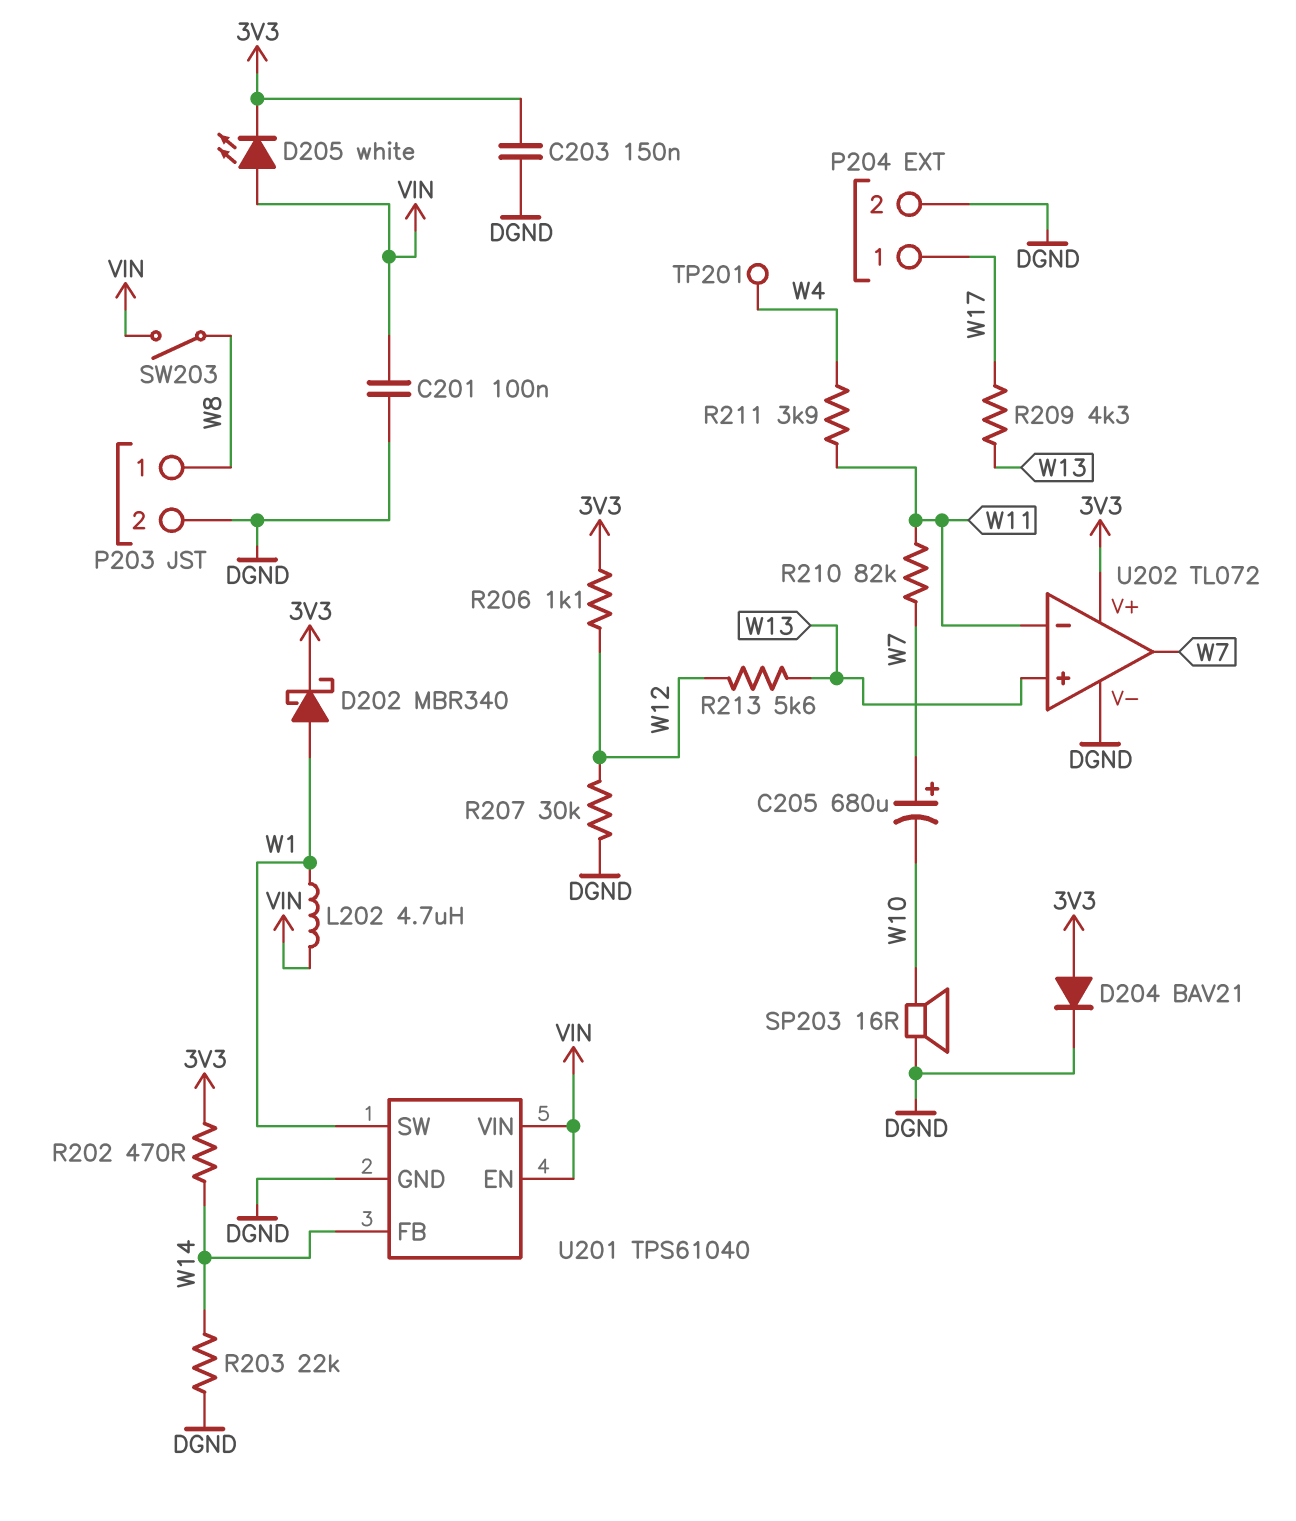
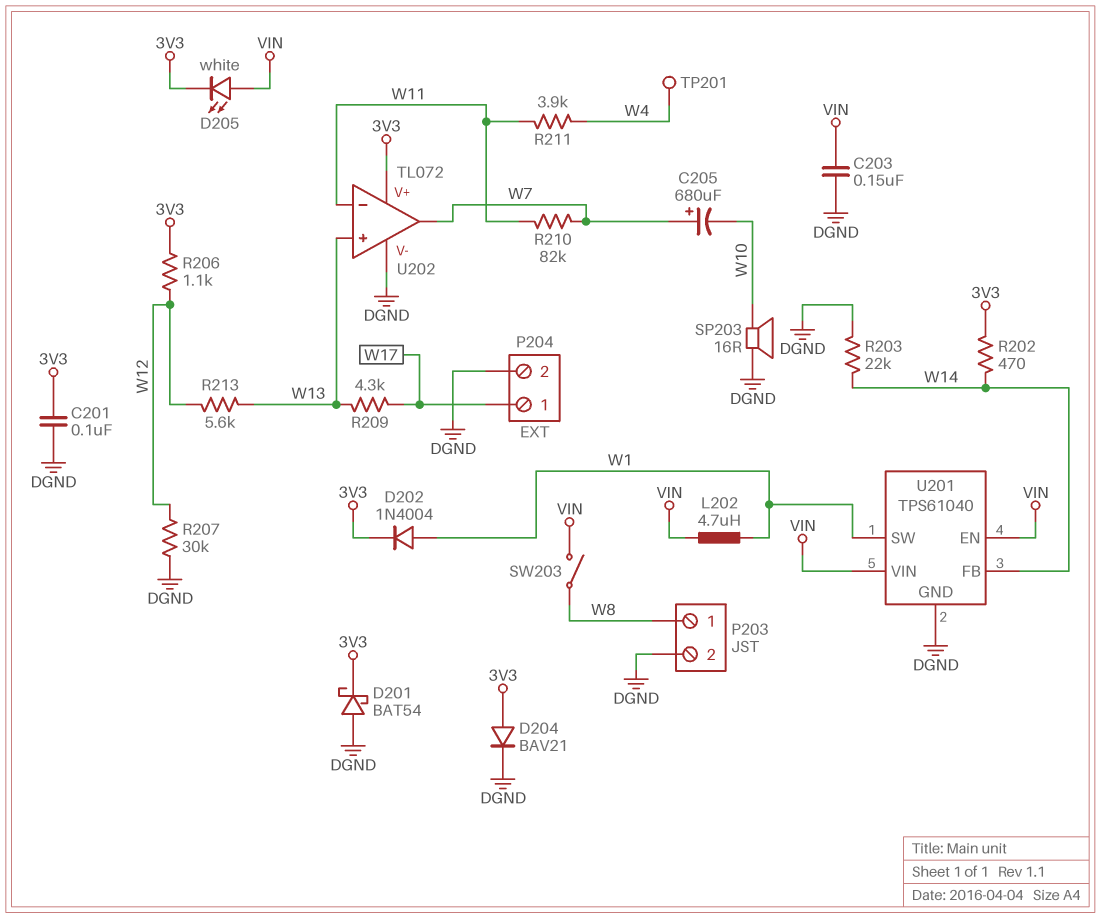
C201: 100nF (DGND, VIN) -> 100nF (3V3, DGND)
C203: 150nF (3V3, DGND) -> 150nF (DGND, VIN)
D201: none -> schottky BAT54 (A DGND, K 3V3)
D202: schottky MBR340 (A W1, K 3V3) -> diode 1N4004 (A W1, K 3V3)

